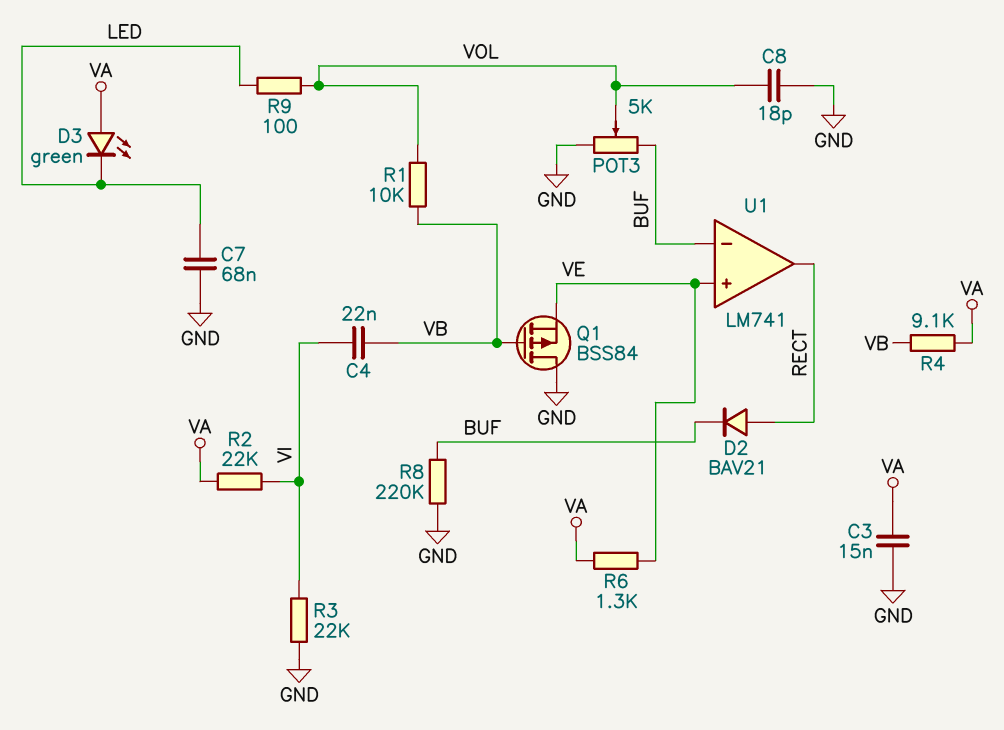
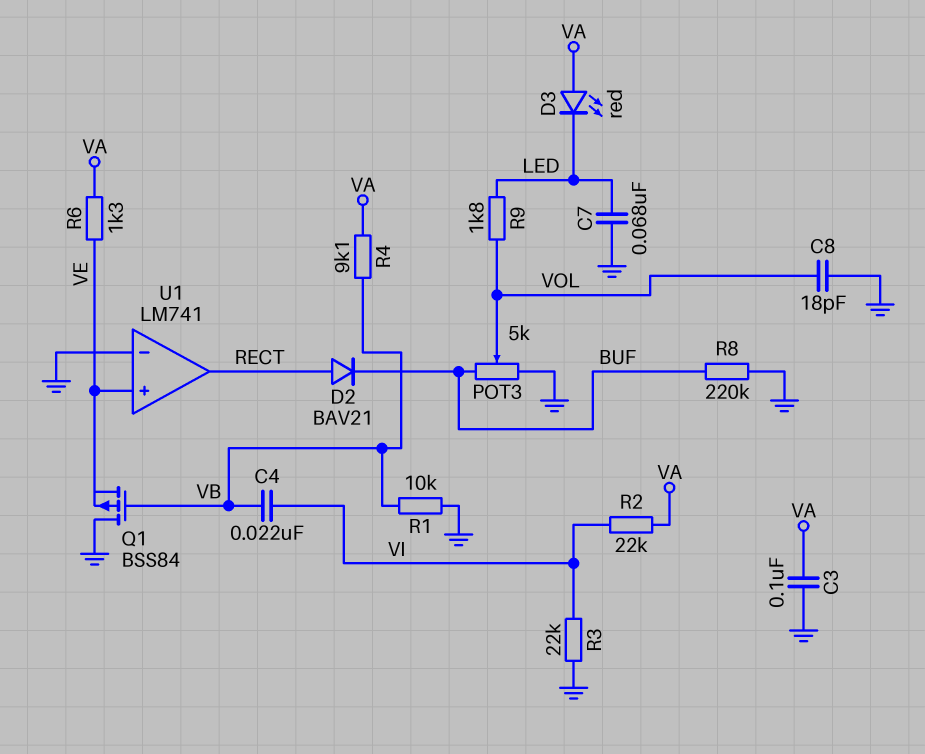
C3: 15nF (GND, VA) -> 100nF (GND, VA)
D3: LED green (A VA, K LED) -> LED red (A VA, K LED)
R1: 10k (VB, VOL) -> 10k (GND, VB)
R9: 100 (LED, VOL) -> 1.8k (LED, VOL)
U1 pin in-: BUF -> GND

